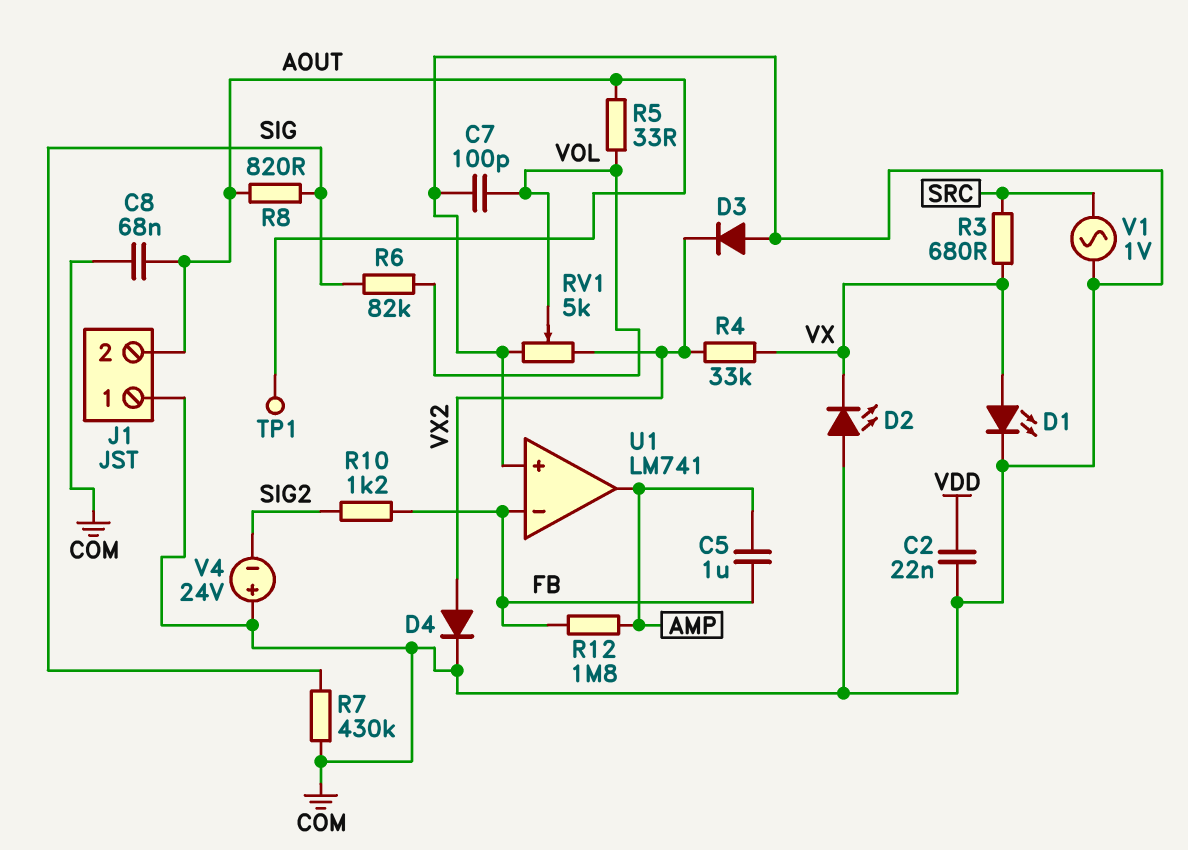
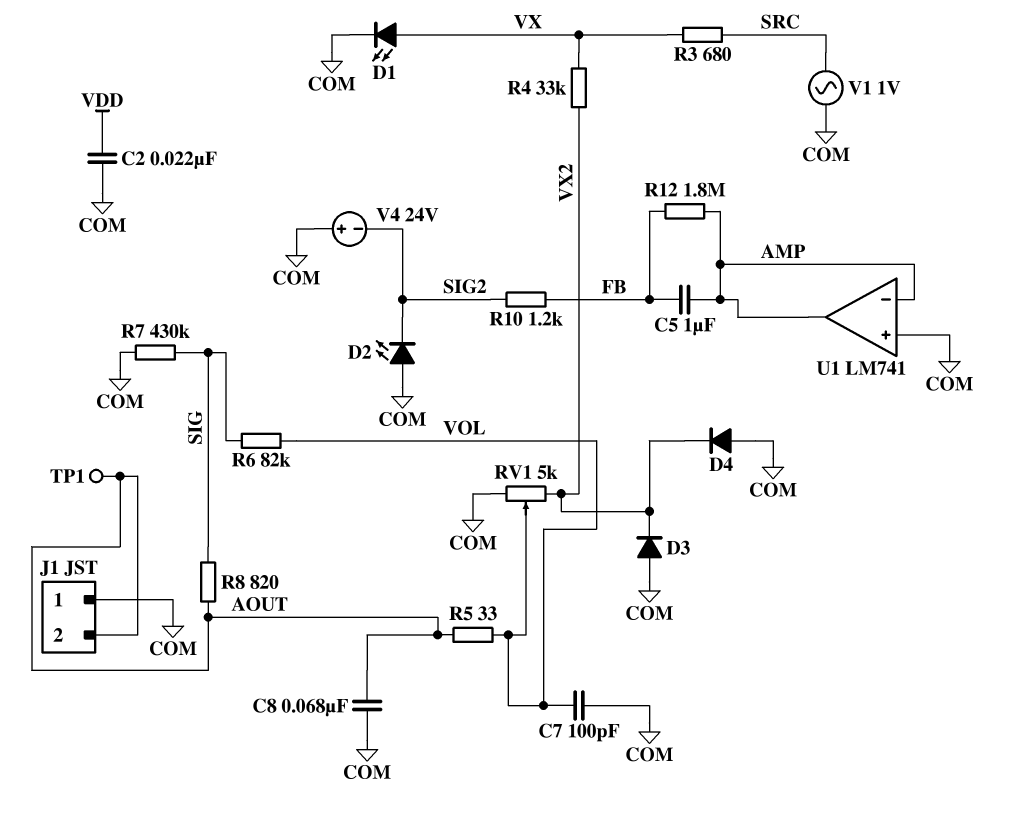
D2: LED (A COM, K VX) -> LED (A COM, K SIG2)
D4: diode (A VX2, K COM) -> diode (A COM, K VX2)
U1 pin in-: FB -> AMP

